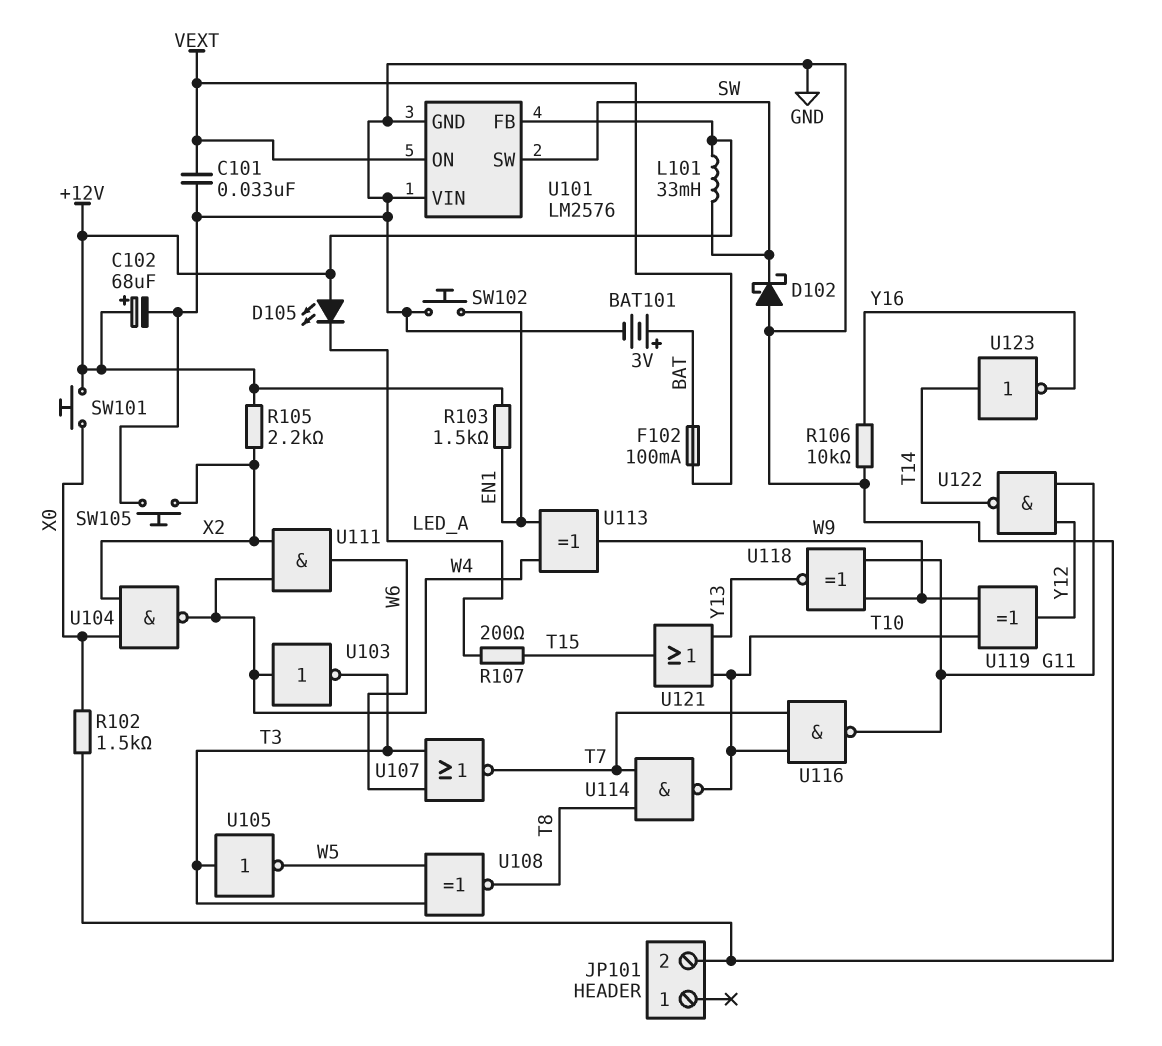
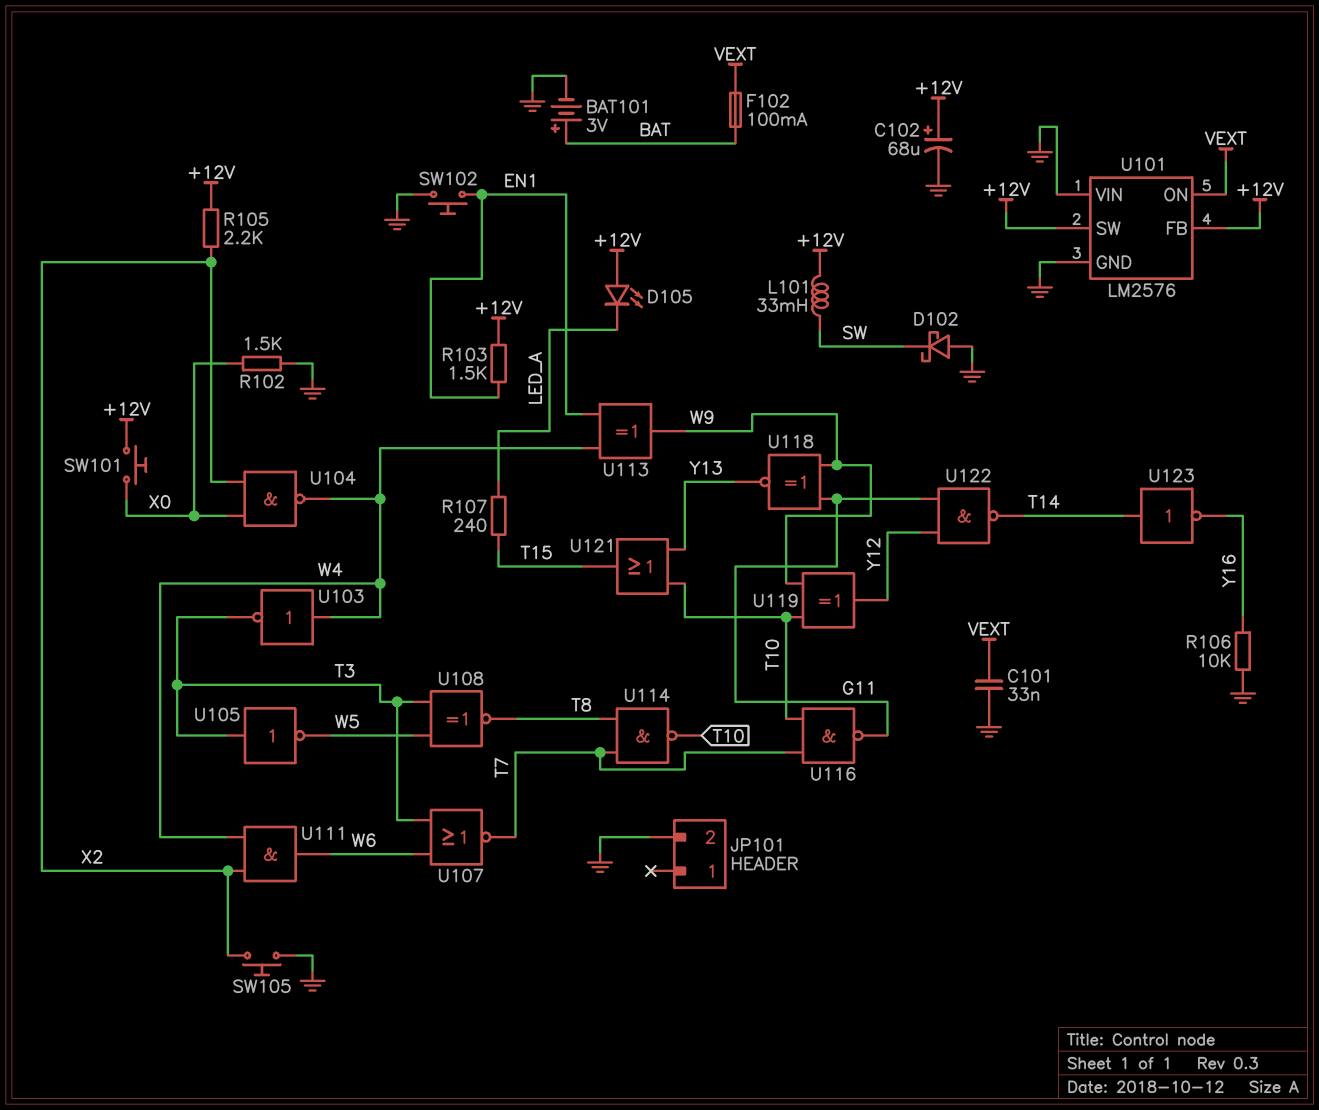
R107: 200 (LED_A, T15) -> 240 (LED_A, T15)
U101 pin SW: SW -> +12V

